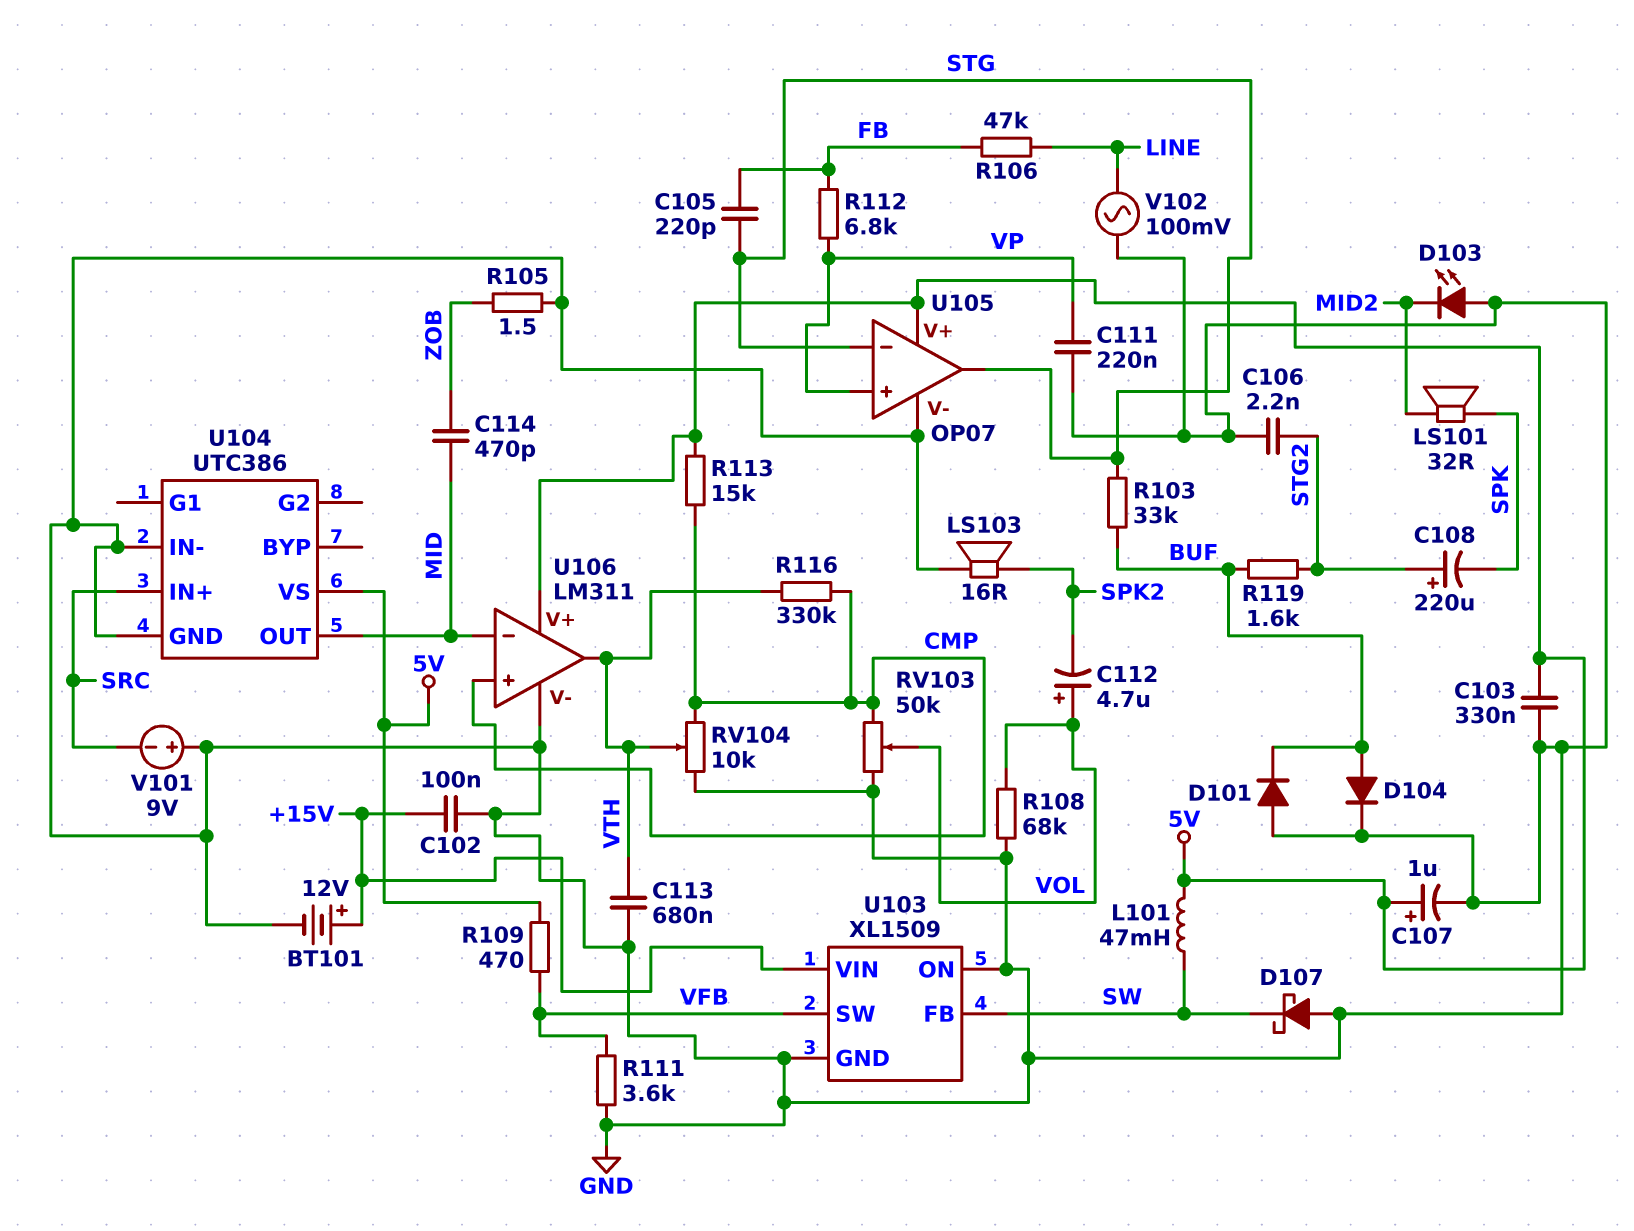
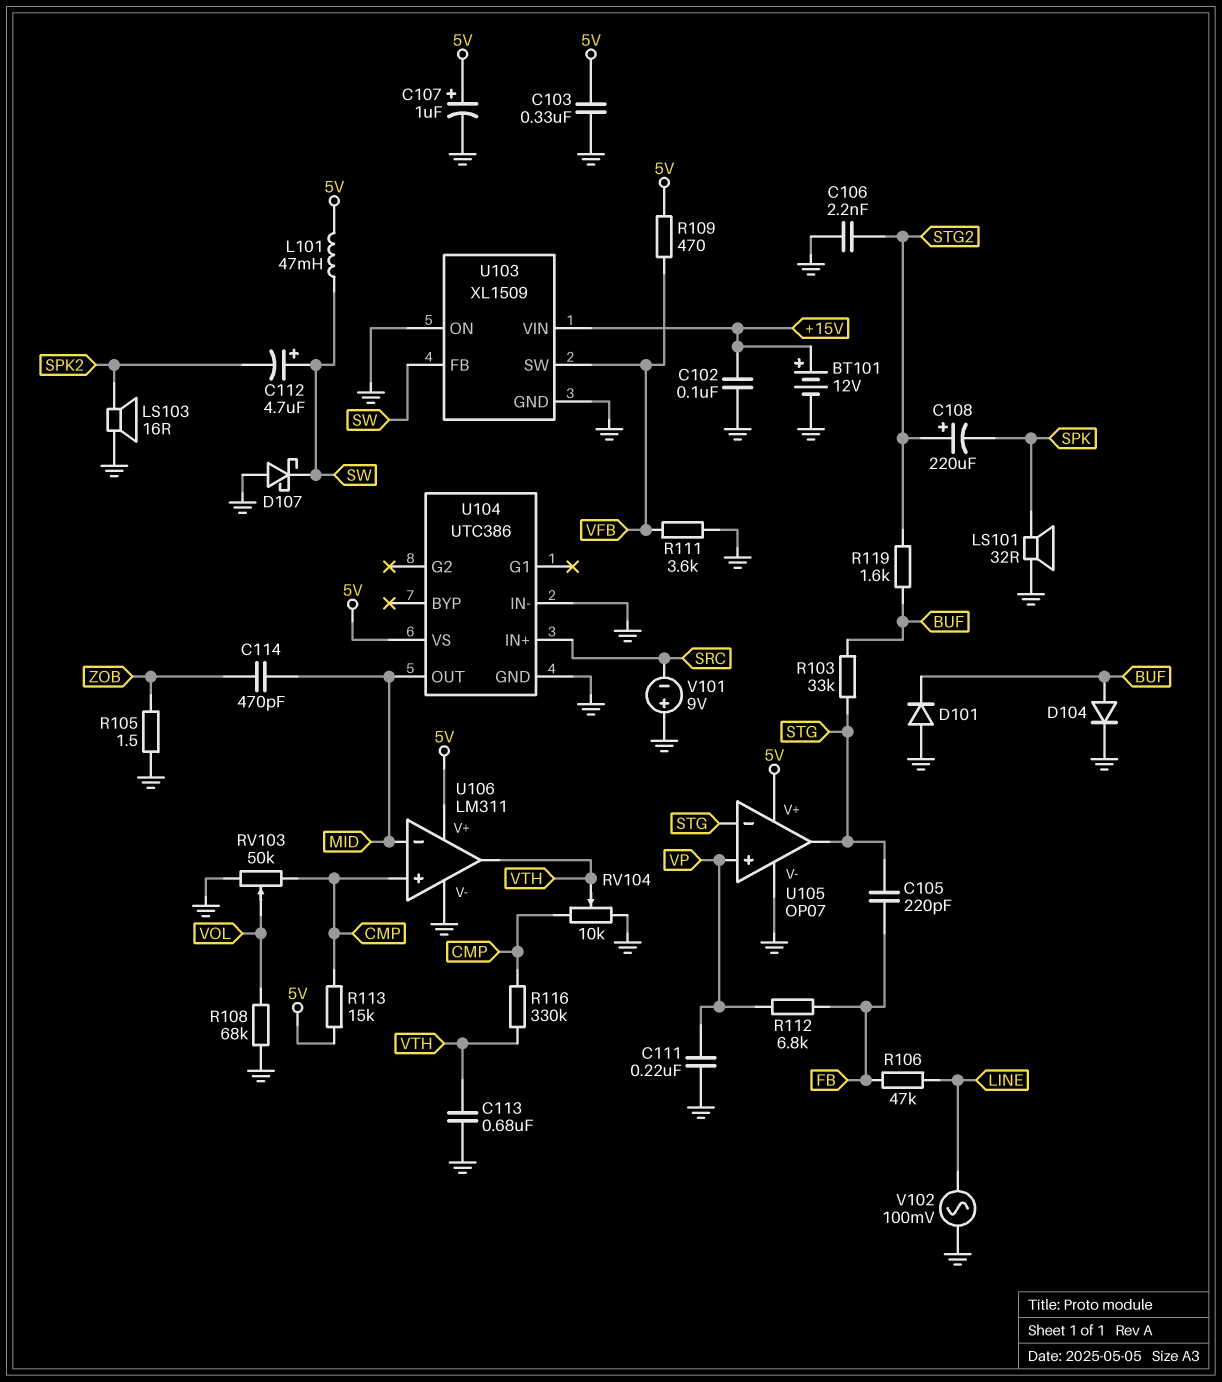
C112: 4.7uF (plus VOL, minus SPK2) -> 4.7uF (plus SW, minus SPK2)
D103: LED (A GND, K MID2) -> none
LS101: speaker 32R (MID2, SPK) -> speaker 32R (GND, SPK)

